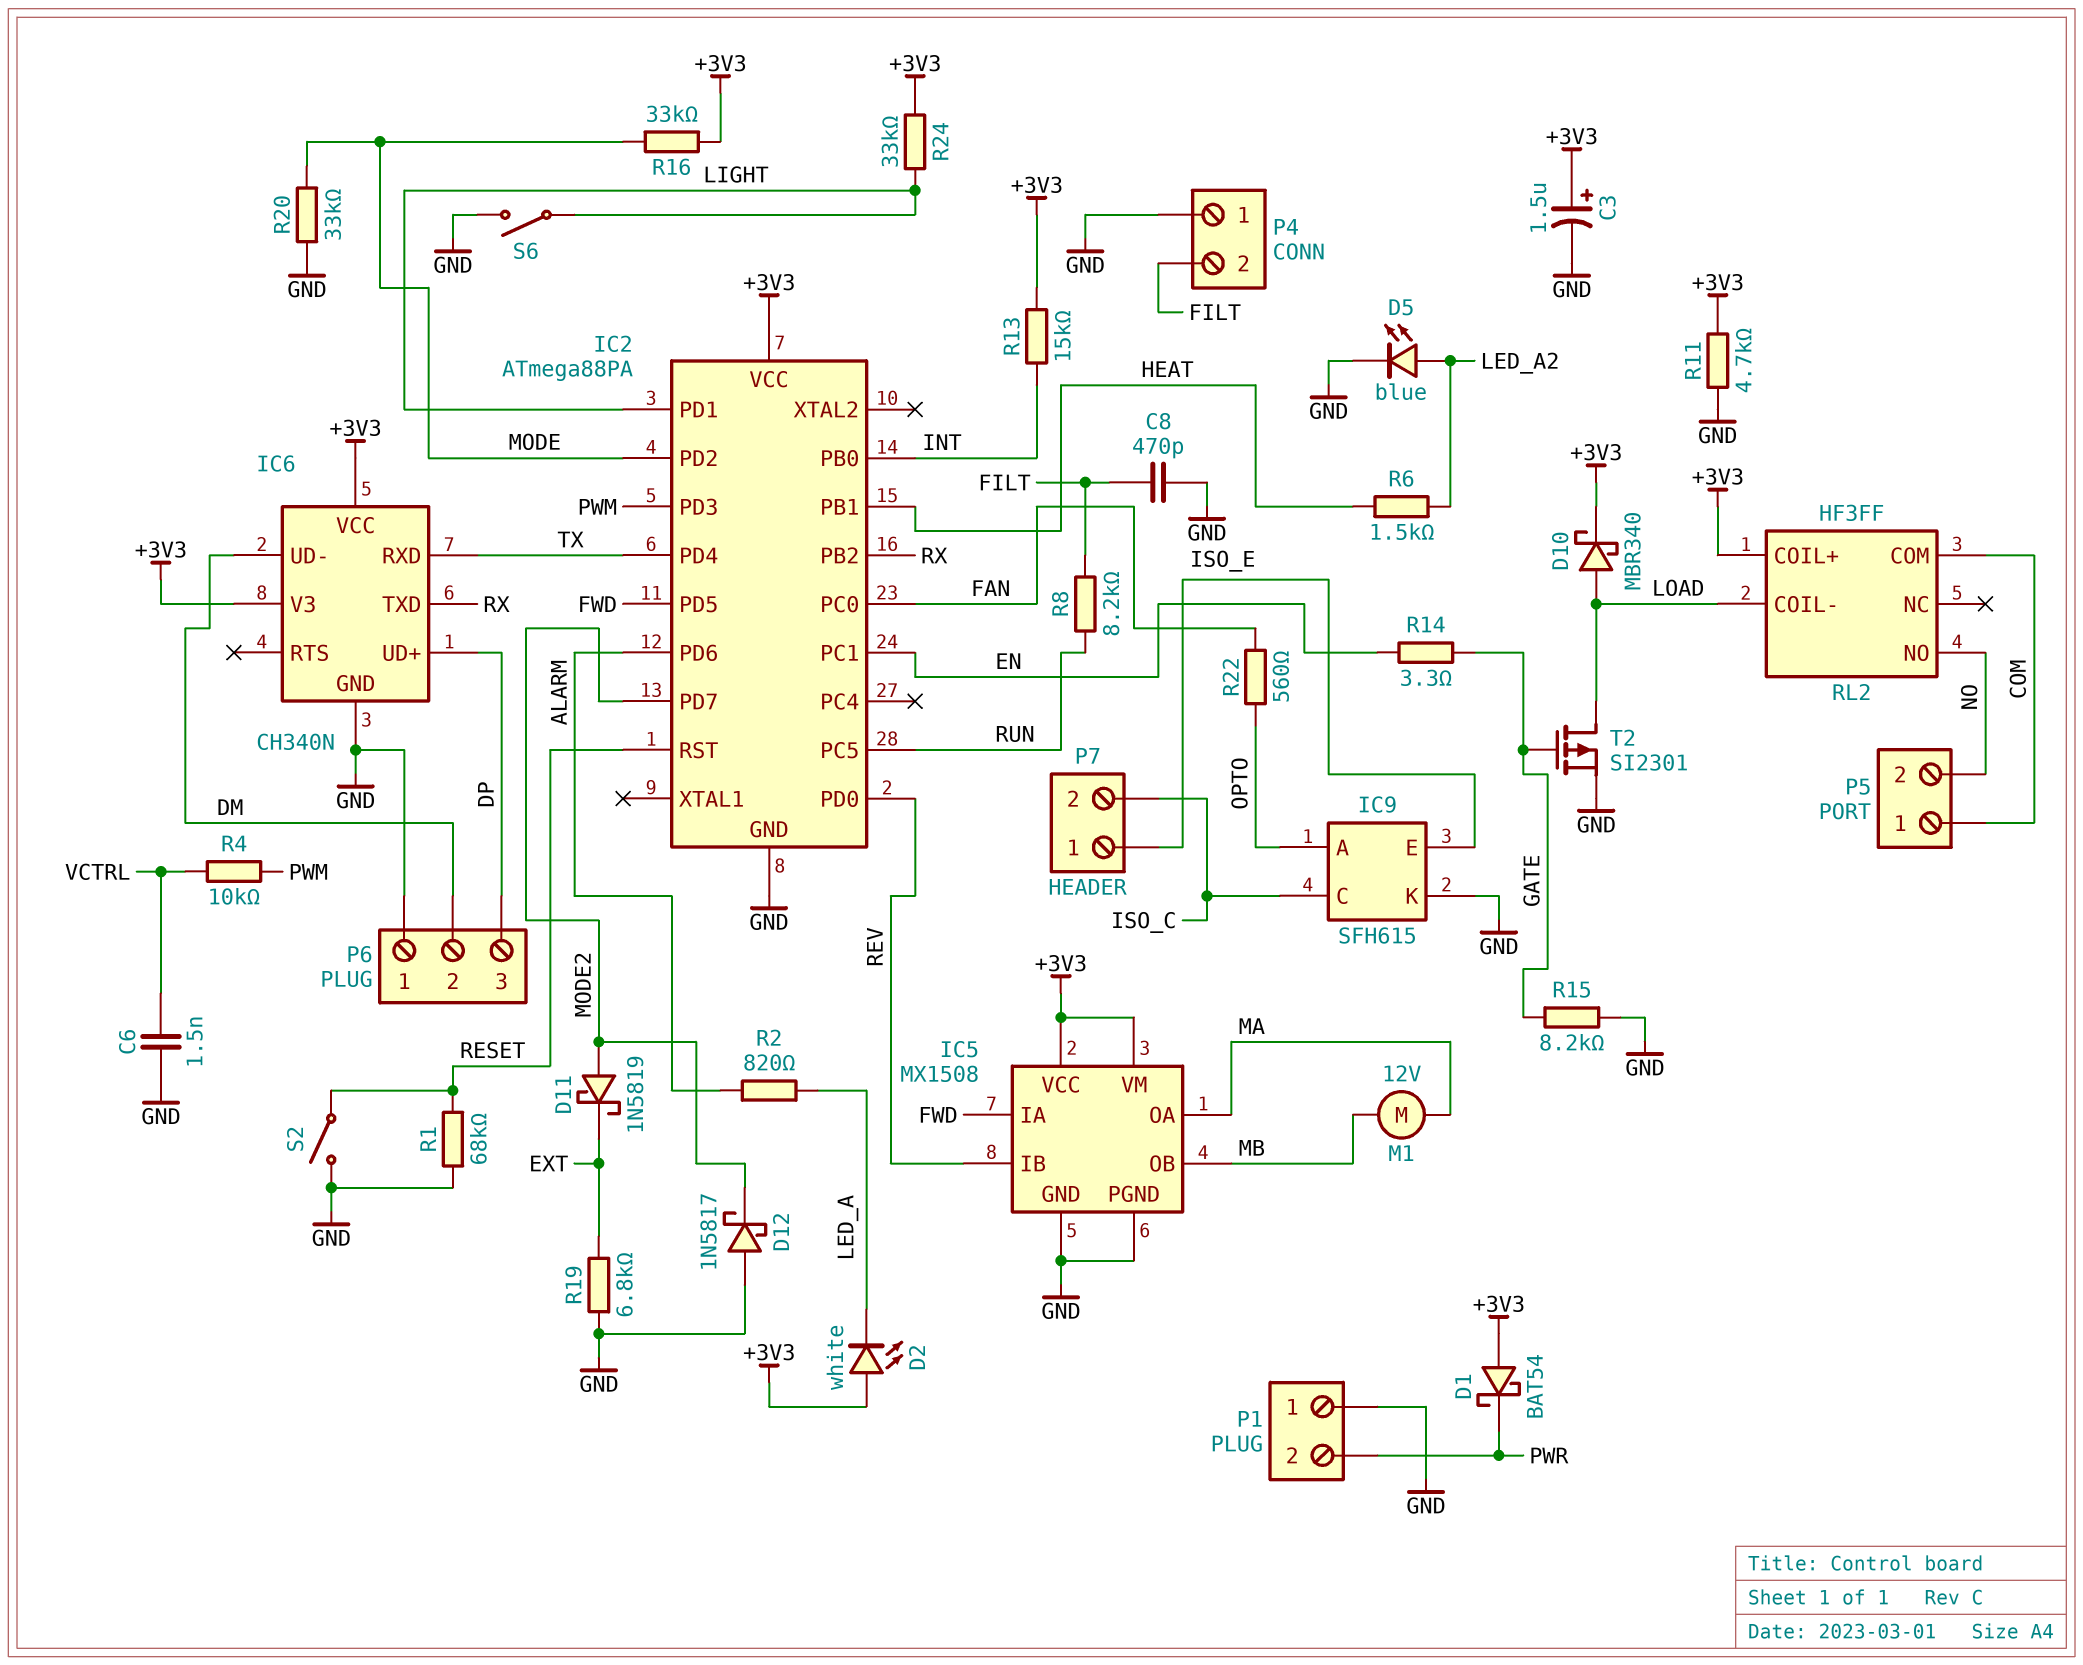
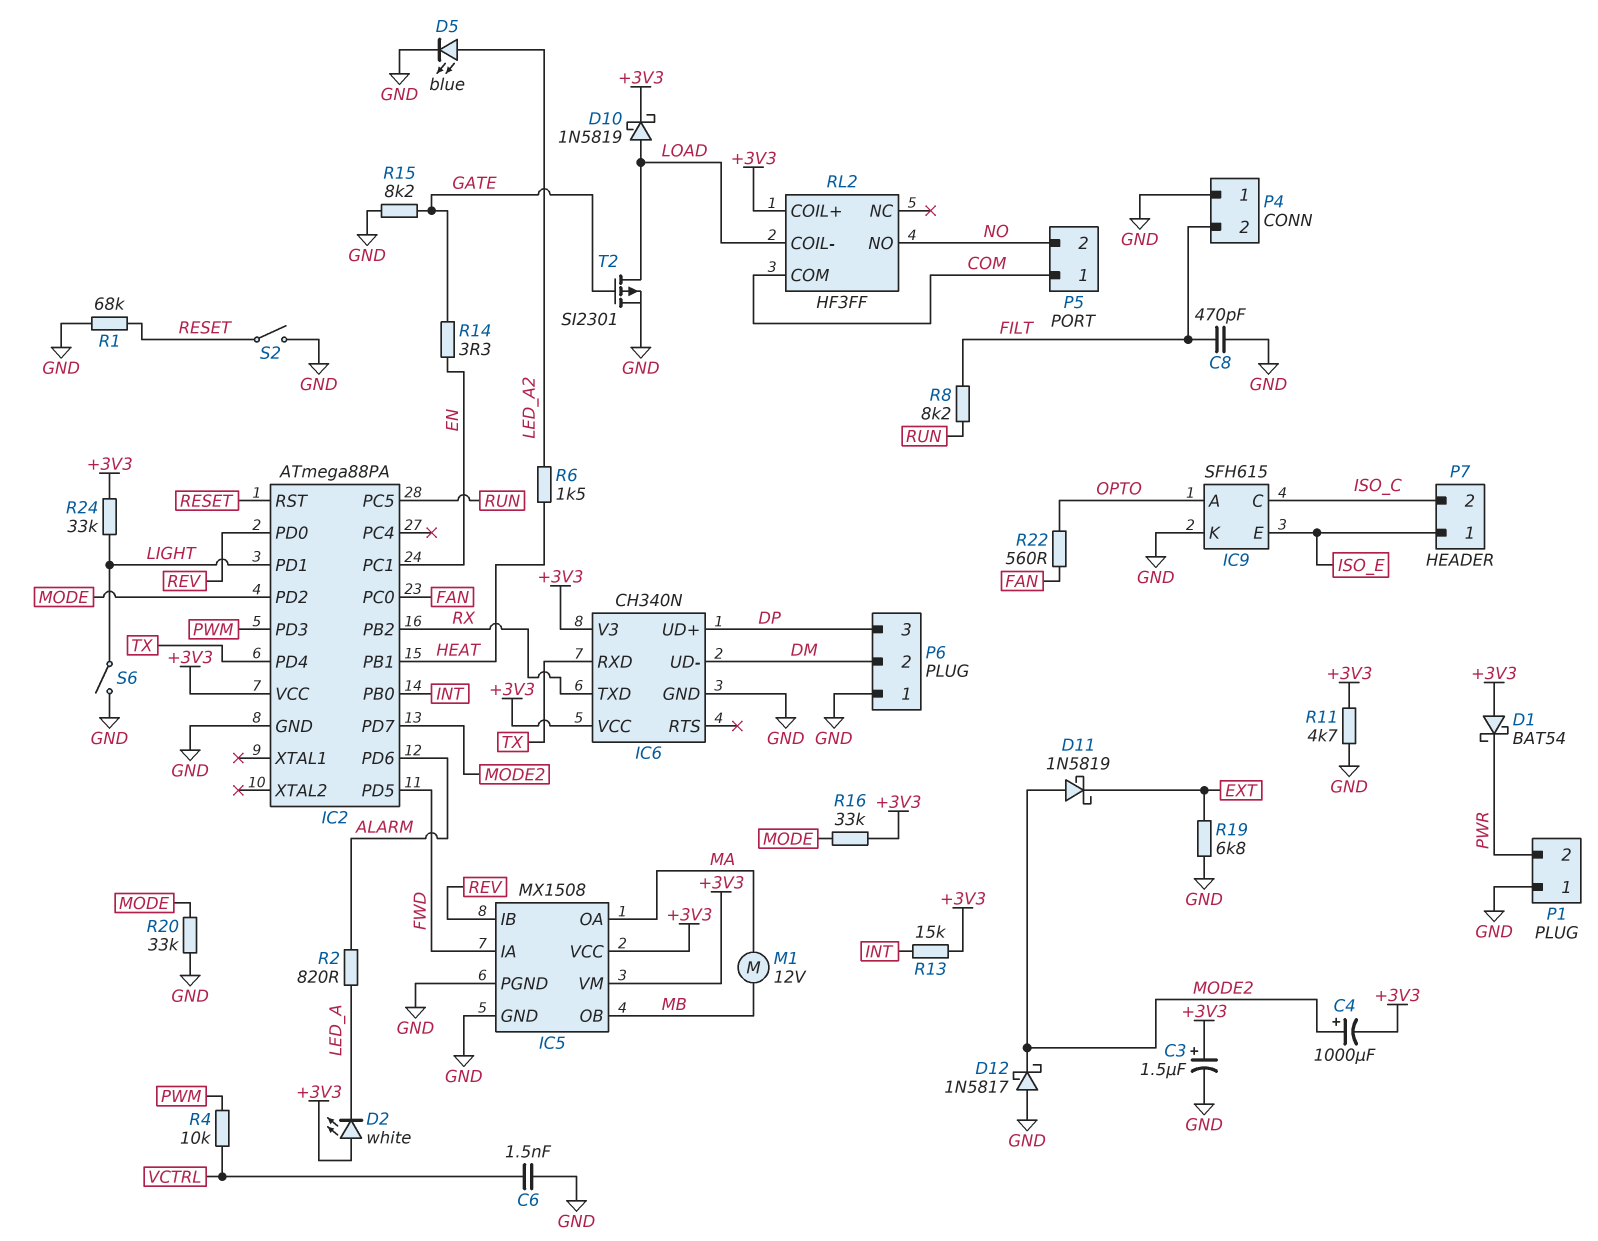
C4: none -> 1000uF (plus MODE2, minus +3V3)
D10: schottky MBR340 (A LOAD, K +3V3) -> schottky 1N5819 (A LOAD, K +3V3)

